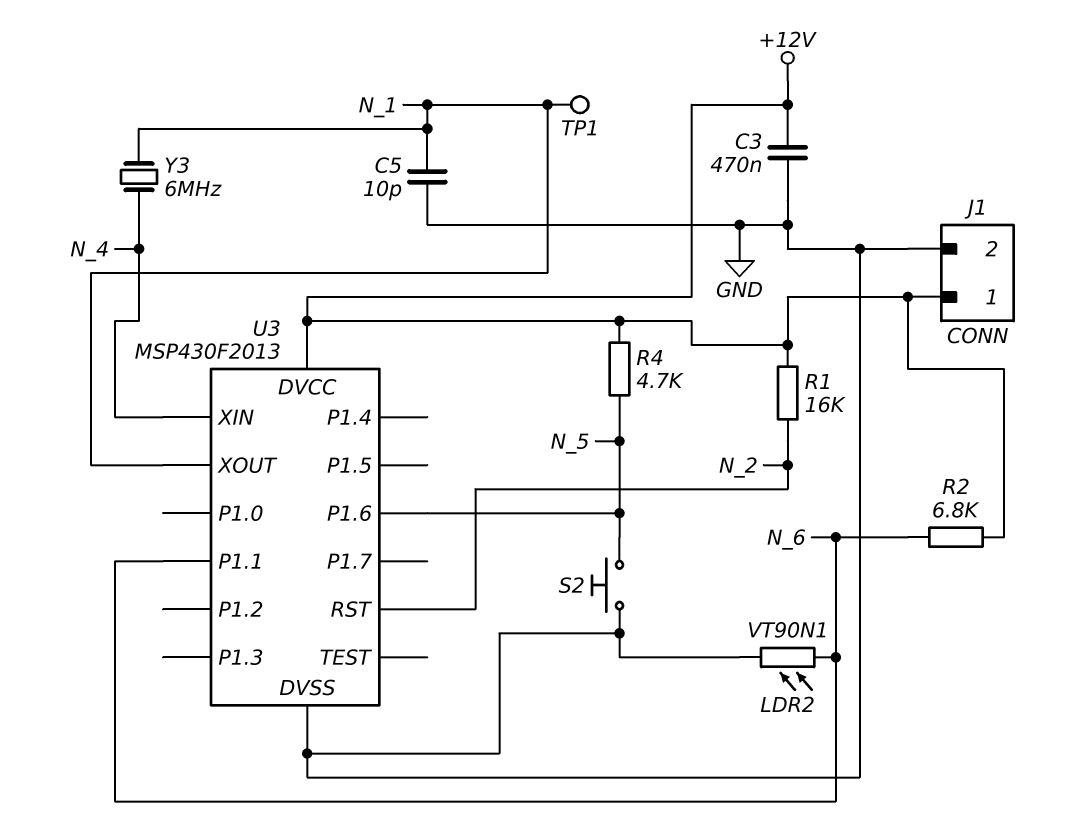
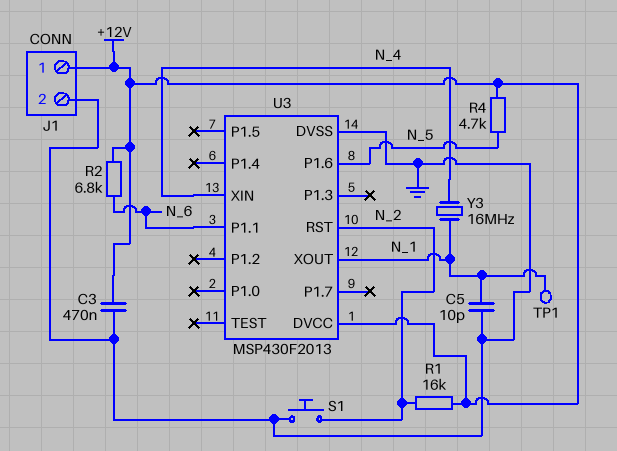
LDR2: VT90N1 (GND, N_6) -> none
S1: none -> button (GND, N_2)
S2: button (GND, N_5) -> none
Y3: 6MHz (N_1, N_4) -> 16MHz (N_1, N_4)

